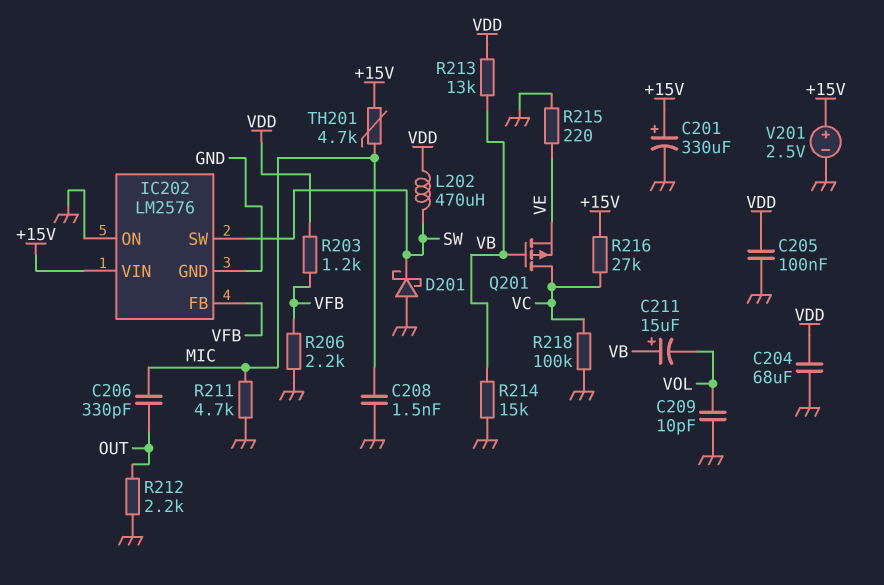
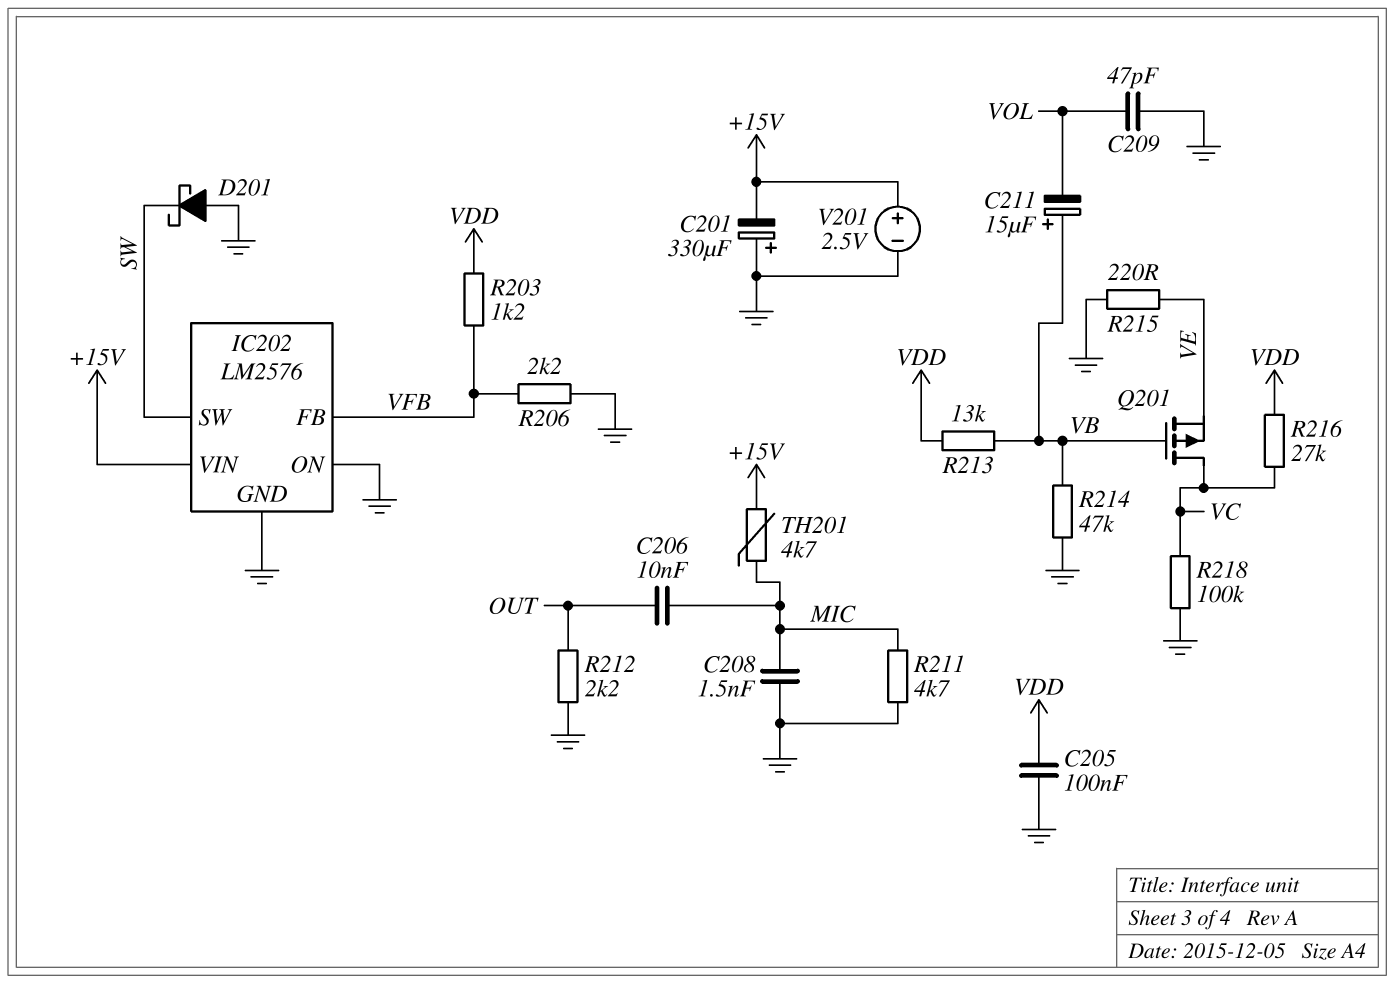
C201: 330uF (plus +15V, minus GND) -> 330uF (plus GND, minus +15V)
C204: 68uF (GND, VDD) -> none
C206: 330pF (MIC, OUT) -> 10nF (MIC, OUT)
C209: 10pF (GND, VOL) -> 47pF (GND, VOL)
L202: 470uH (SW, VDD) -> none
R214: 15k (GND, VB) -> 47k (GND, VB)
R216: 27k (+15V, VC) -> 27k (VC, VDD)

